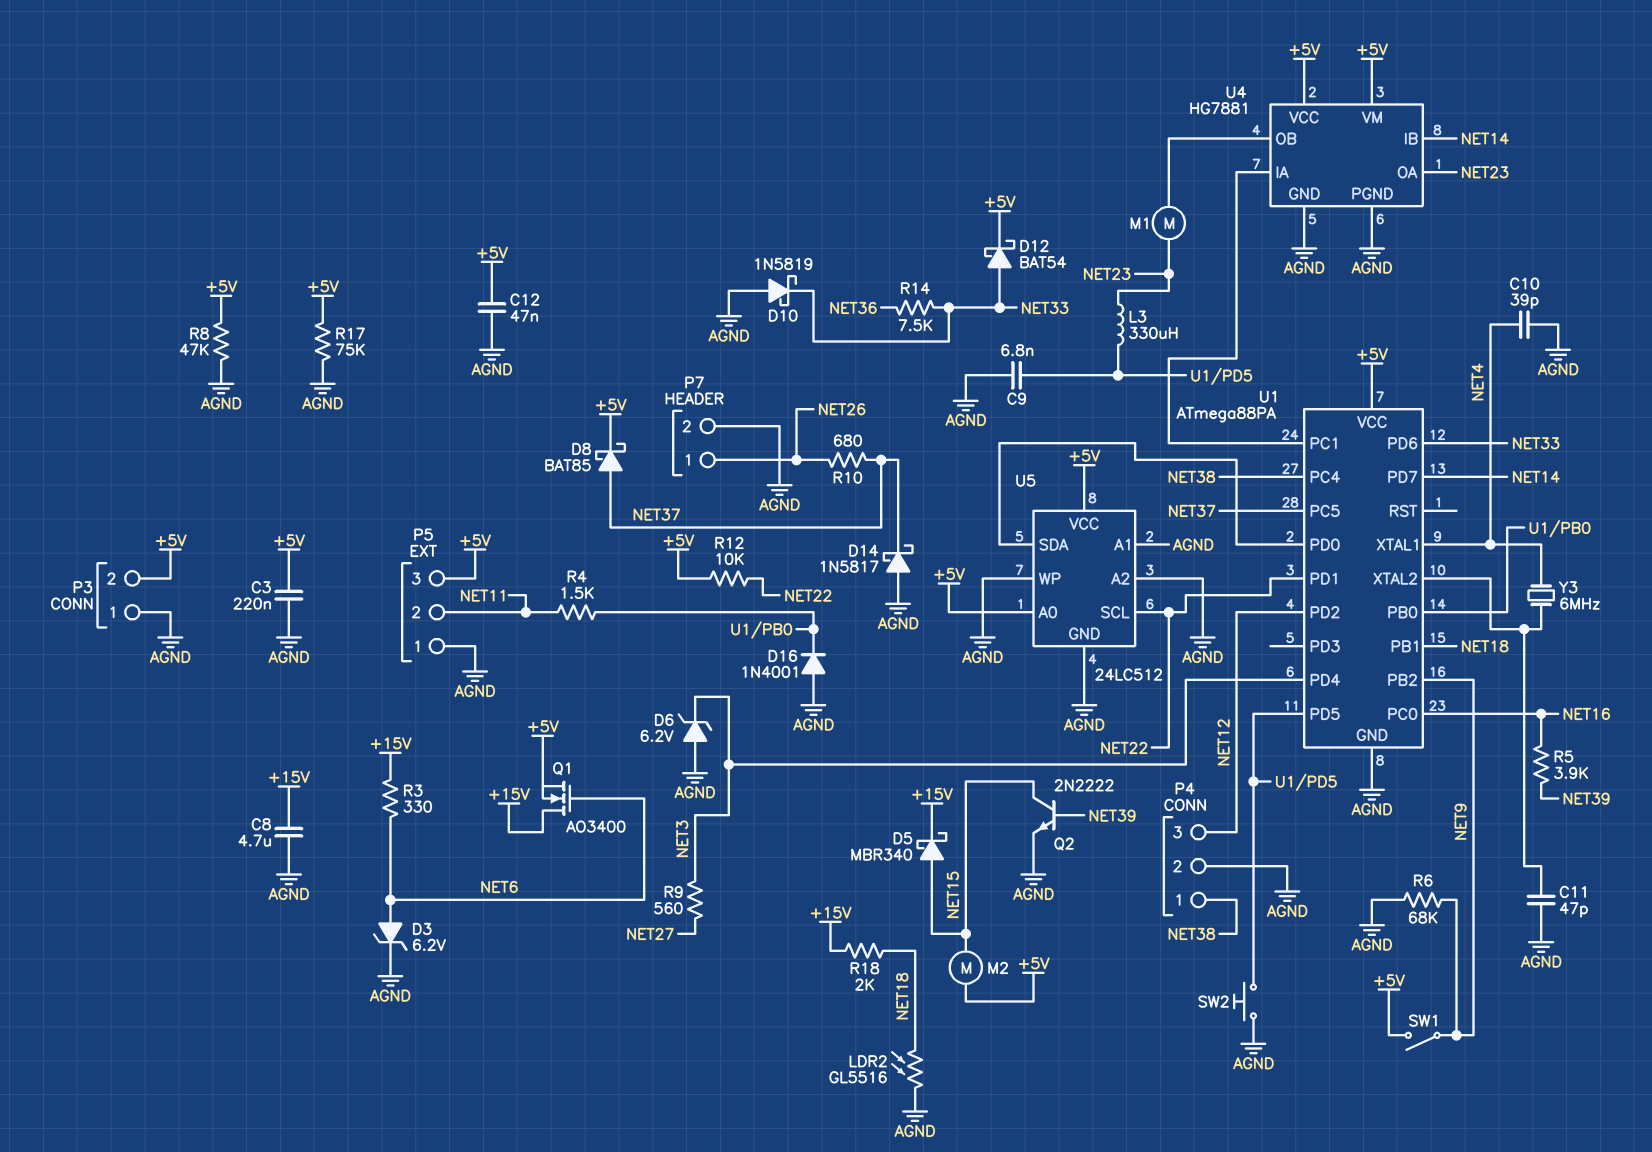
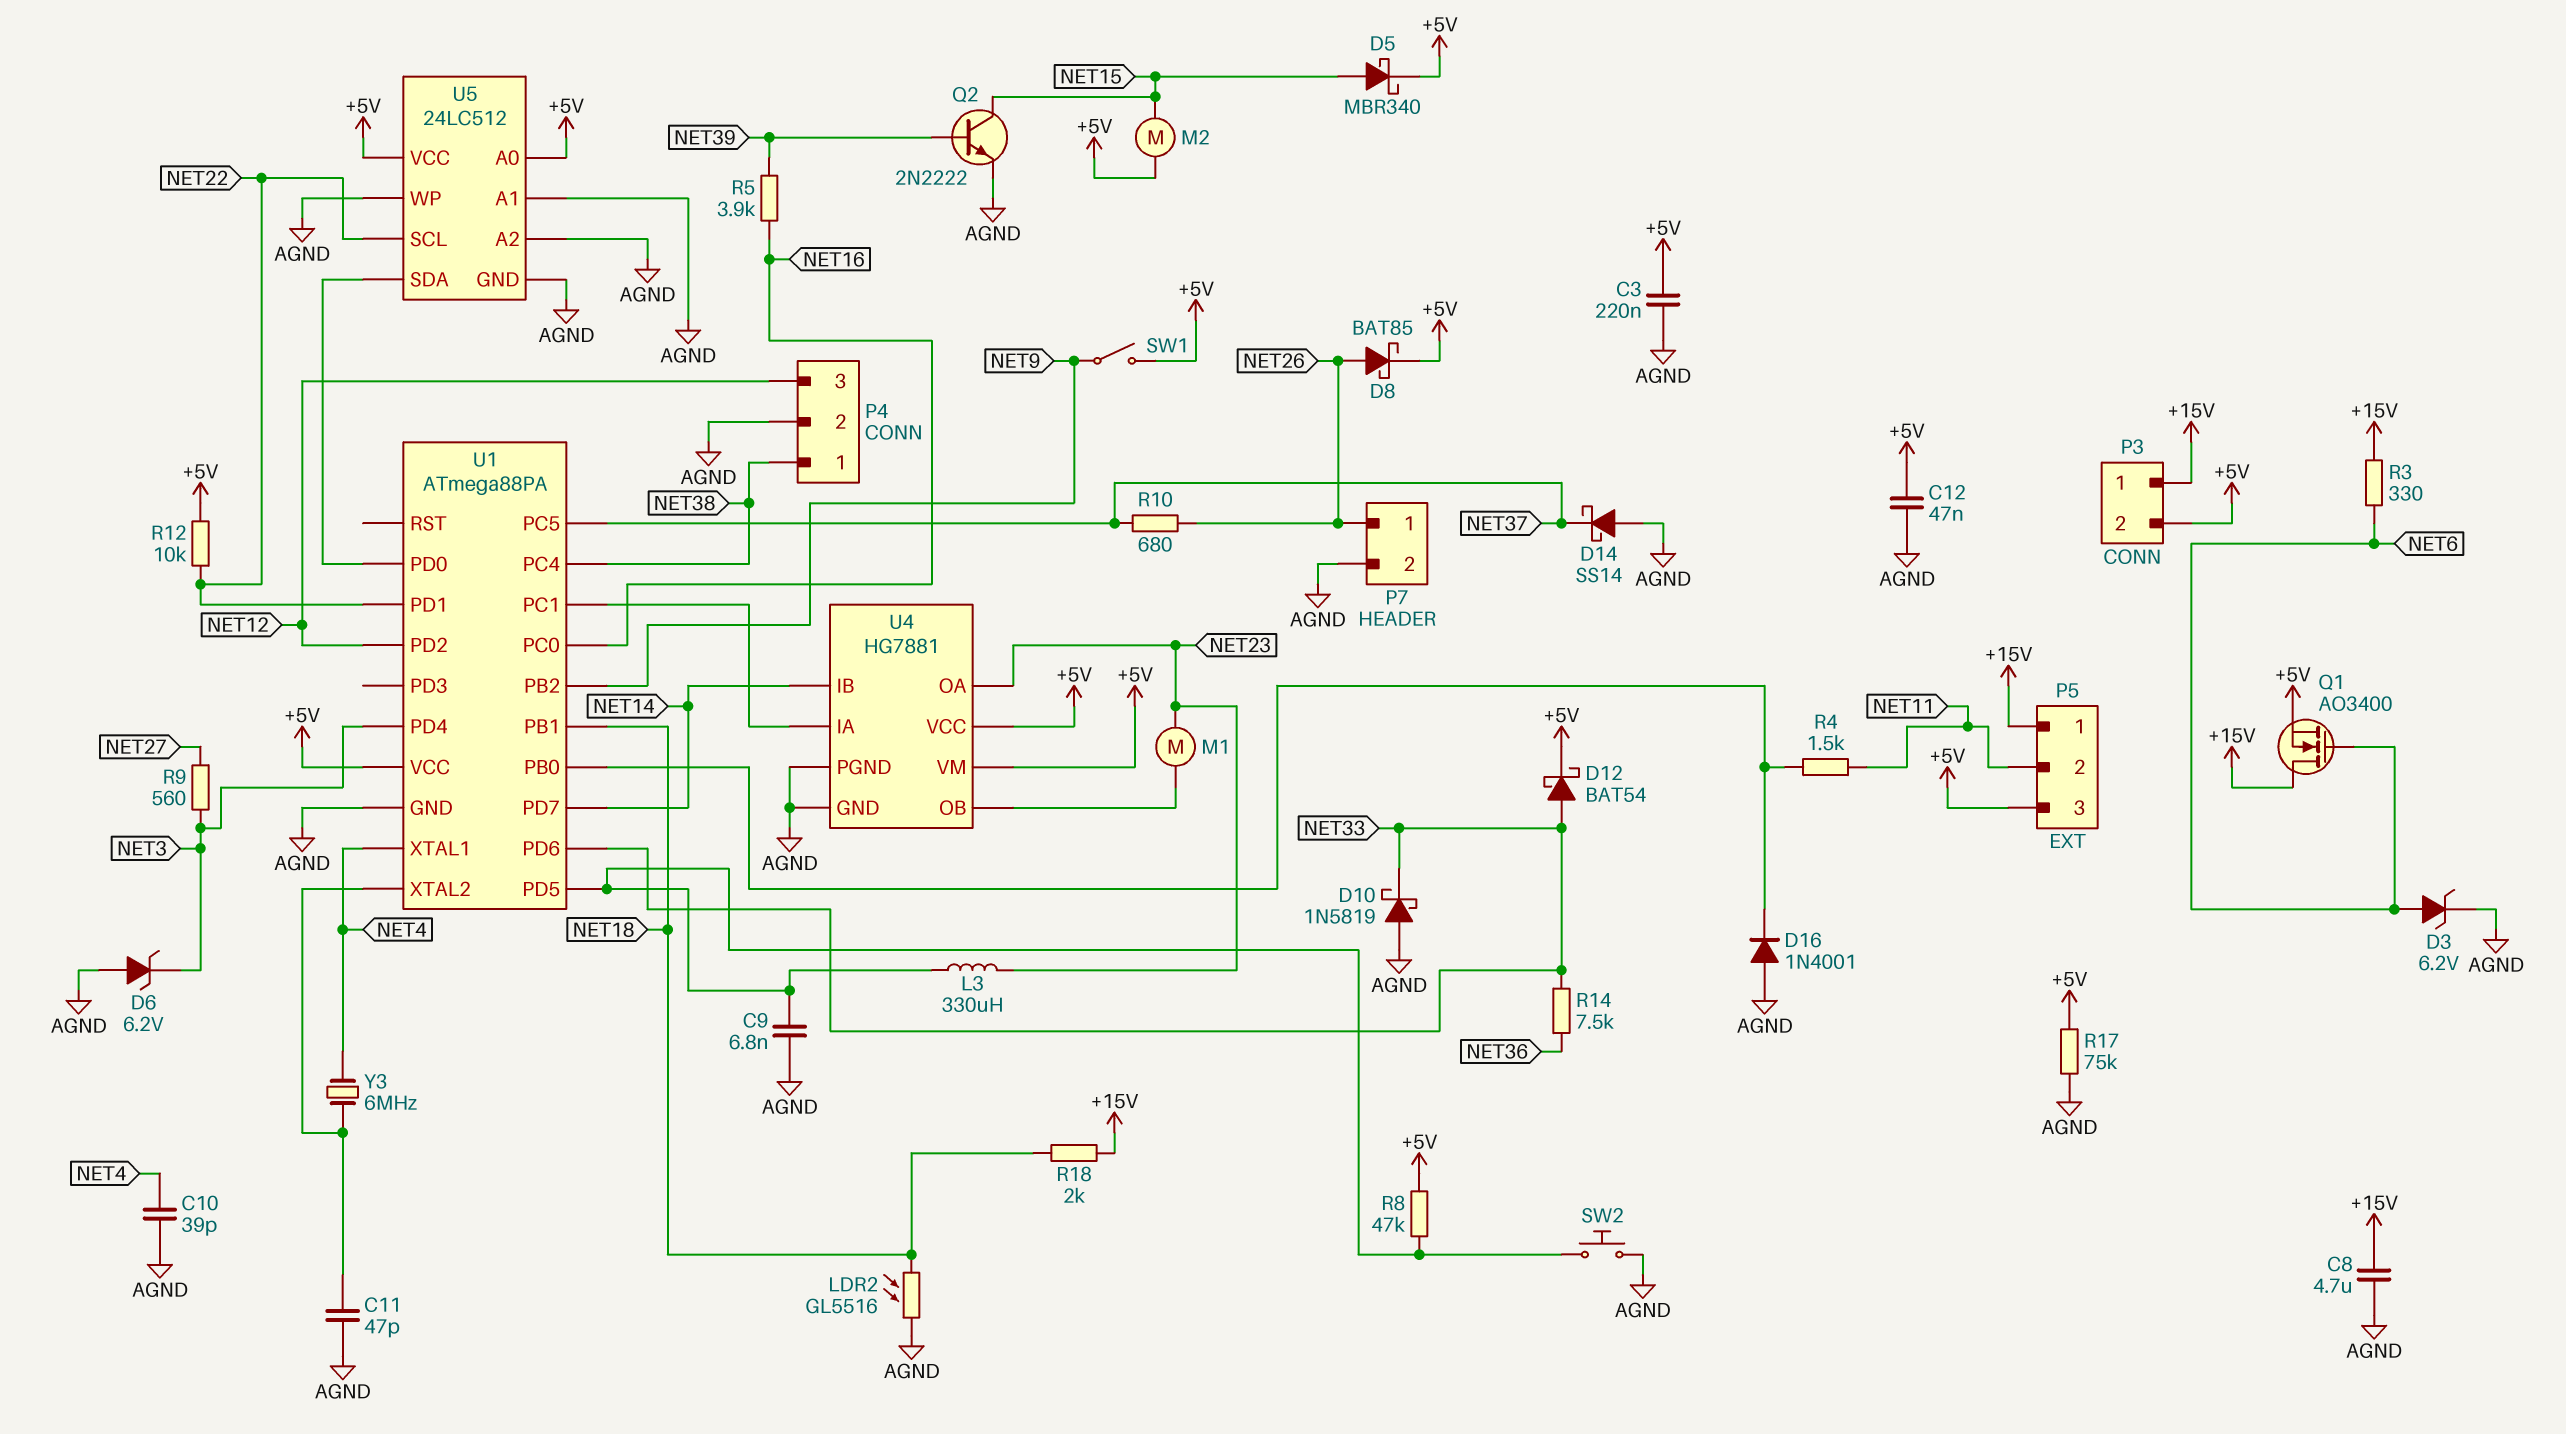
D5: schottky MBR340 (A NET15, K +15V) -> schottky MBR340 (A NET15, K +5V)
D8: schottky BAT85 (A NET37, K +5V) -> schottky BAT85 (A NET26, K +5V)
D14: schottky 1N5817 (A AGND, K NET37) -> schottky SS14 (A AGND, K NET37)
P3 pin 1: AGND -> +15V
P5 pin 1: AGND -> +15V
R6: 68k (AGND, NET9) -> none
R8: 47k (+5V, AGND) -> 47k (+5V, U1/PD5)

